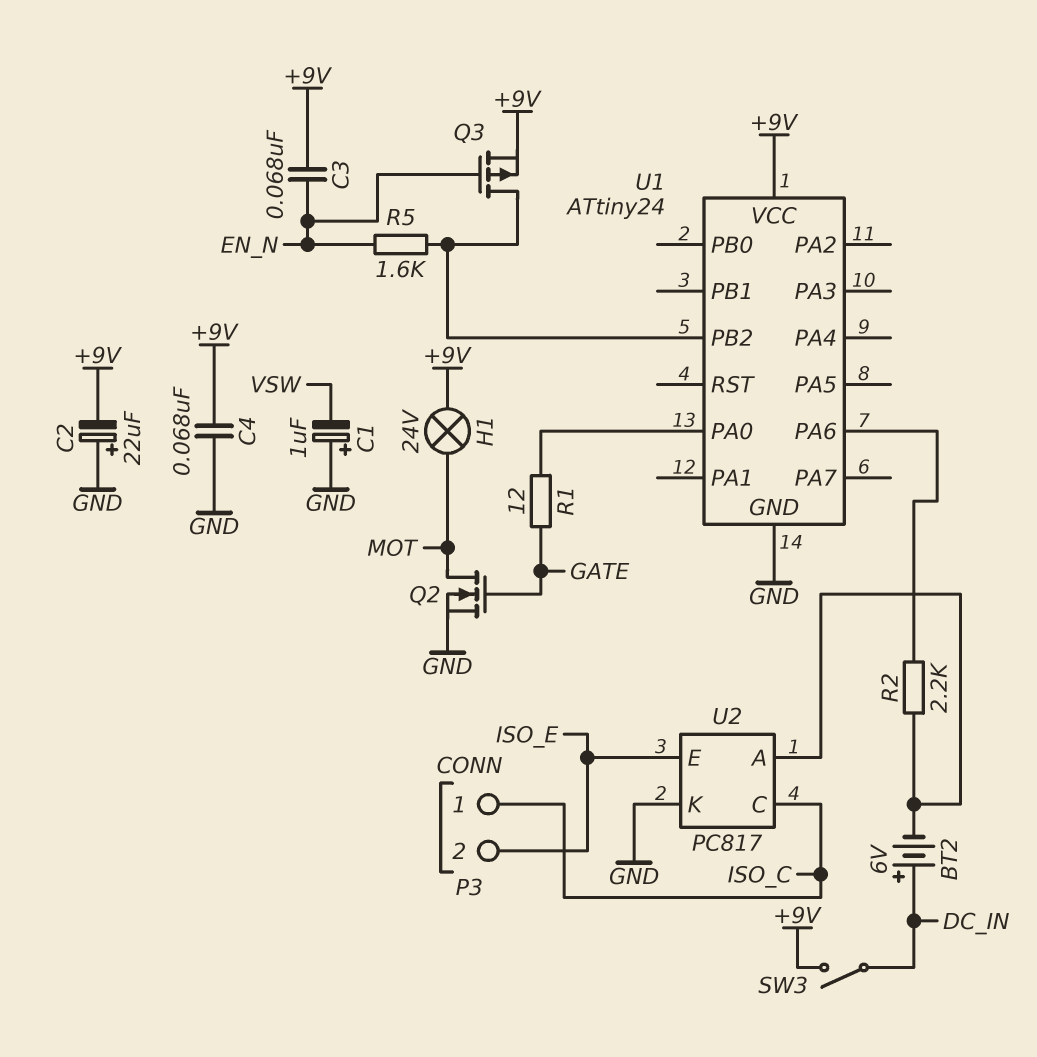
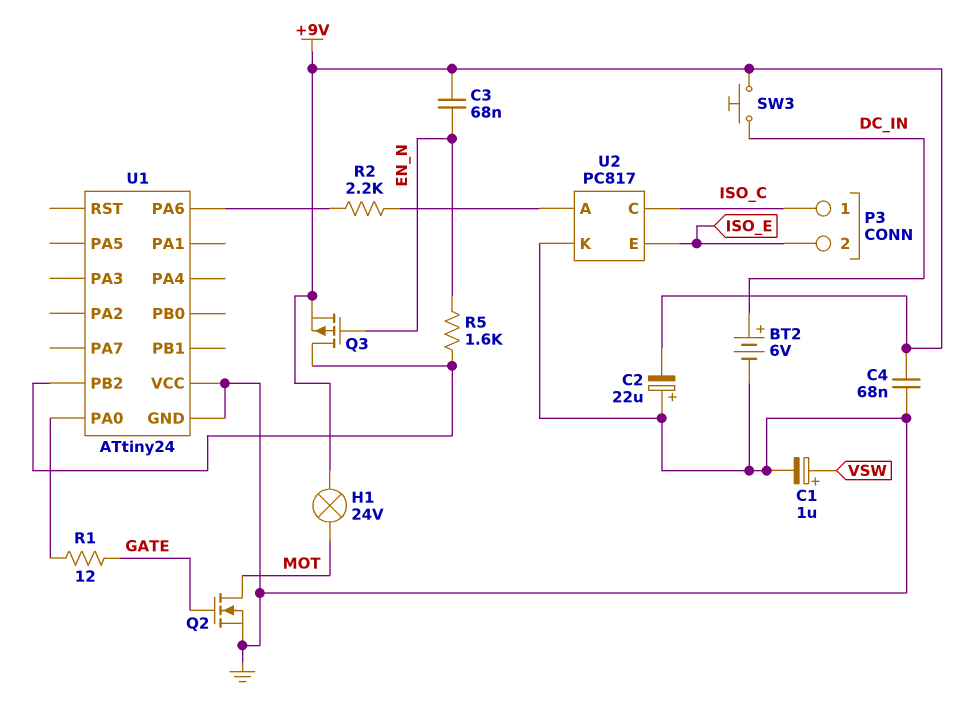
BT2: 6V (plus DC_IN, minus U2/A) -> 6V (plus DC_IN, minus GND)
C1: 1uF (plus GND, minus VSW) -> 1uF (plus VSW, minus GND)
SW3: switch (+9V, DC_IN) -> button (+9V, DC_IN)
U1 pin VCC: +9V -> GND

